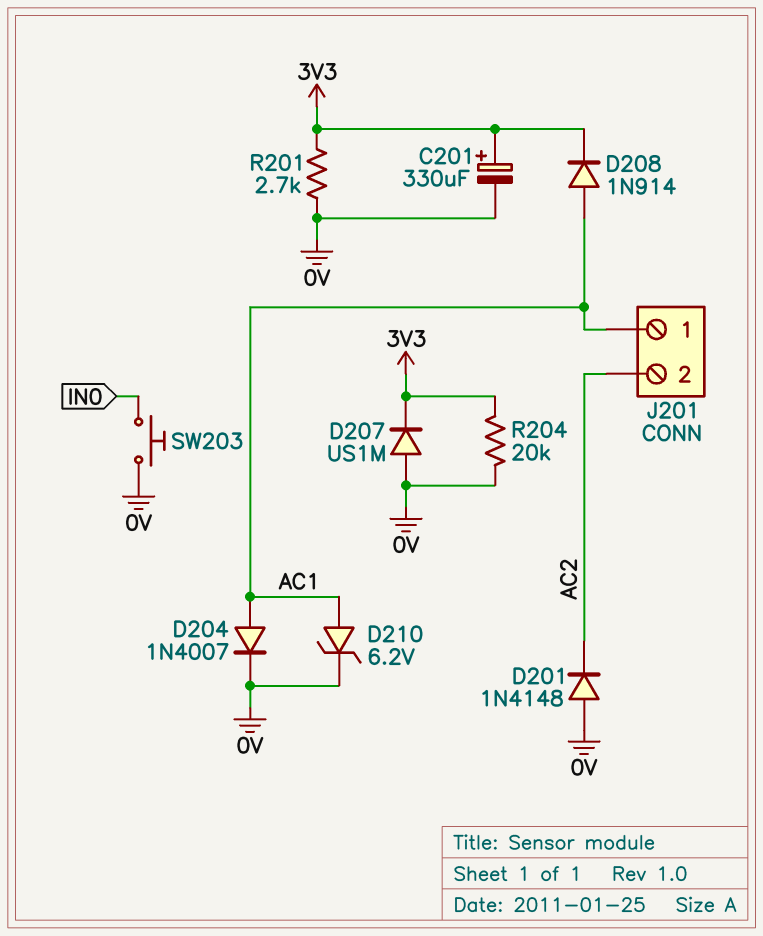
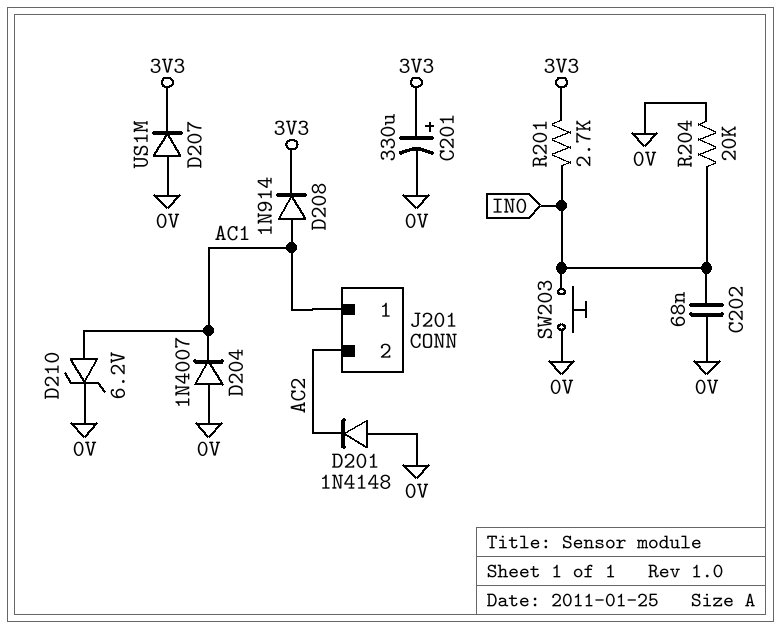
C202: none -> 68nF (0V, IN0)
D204: diode 1N4007 (A AC1, K 0V) -> diode 1N4007 (A 0V, K AC1)
R201: 2.7k (0V, 3V3) -> 2.7k (3V3, IN0)
R204: 20k (0V, 3V3) -> 20k (0V, IN0)

